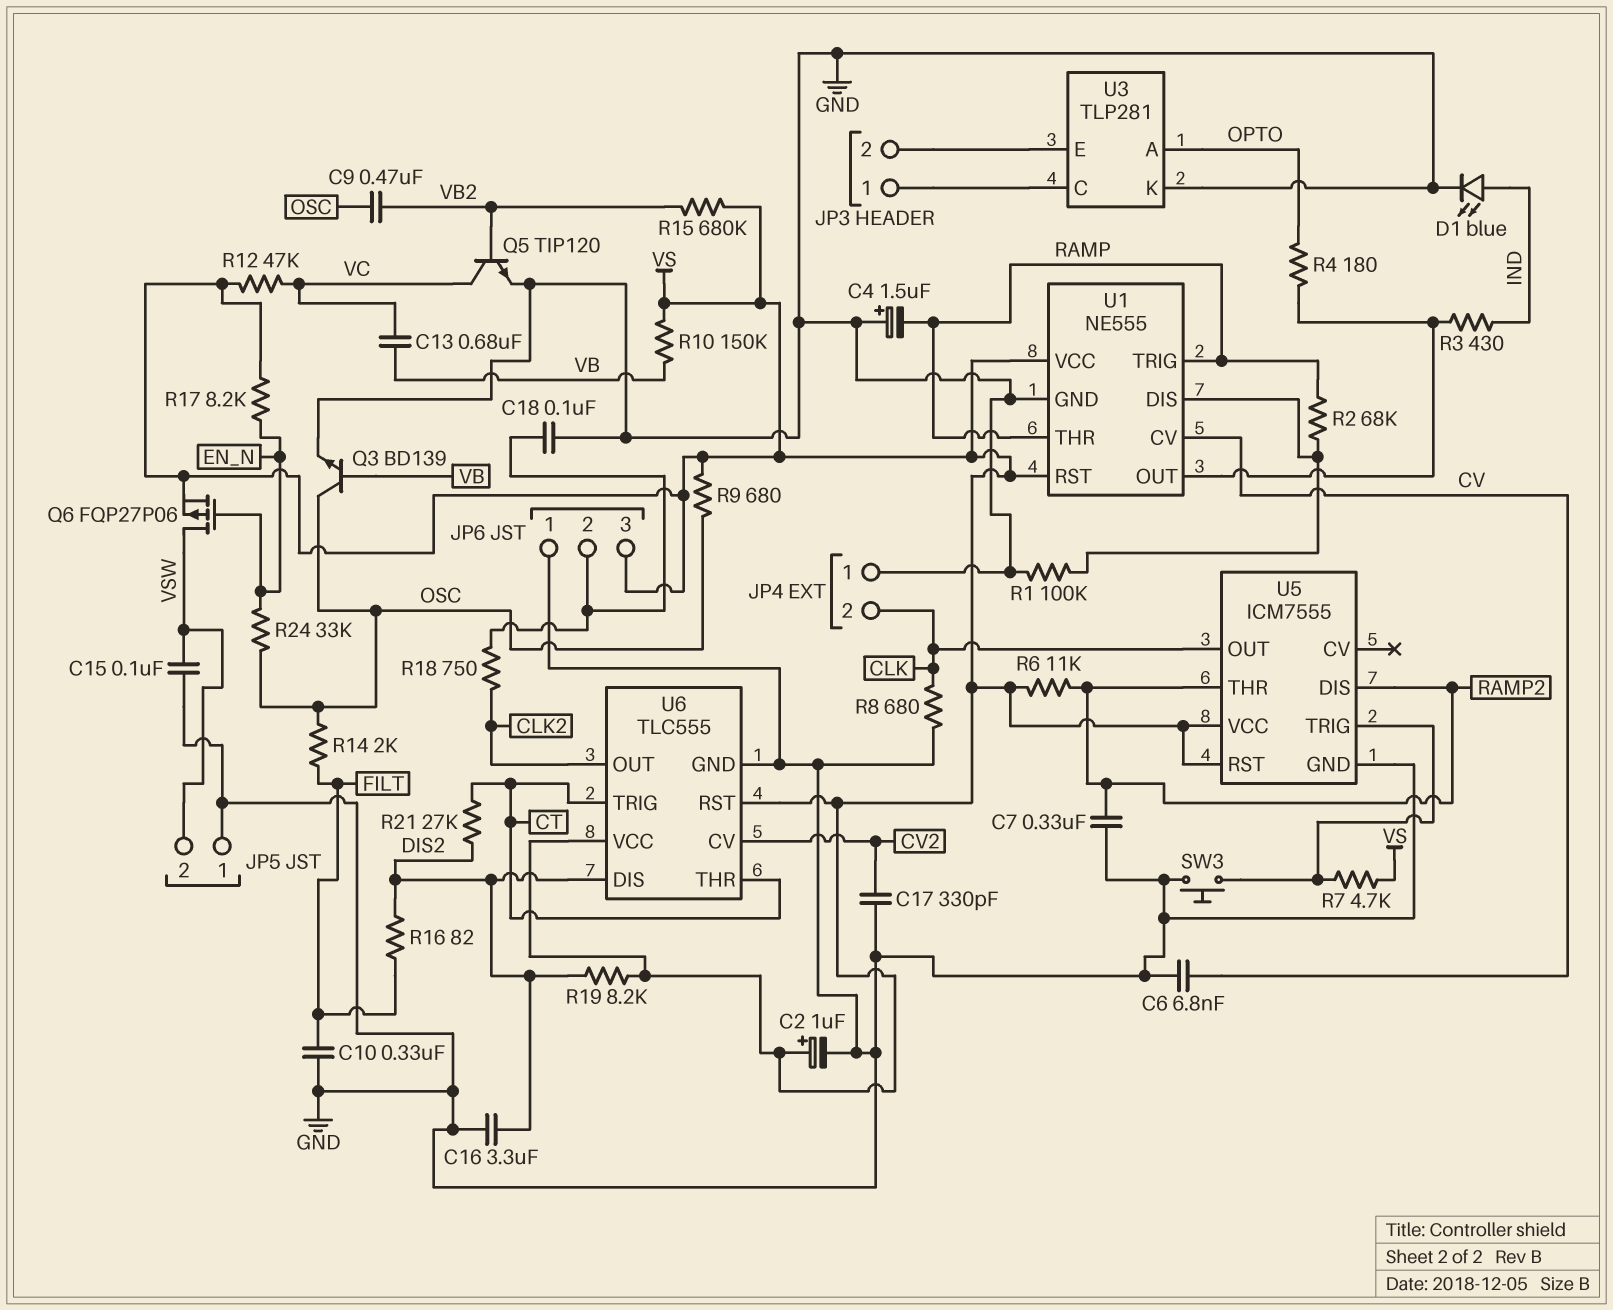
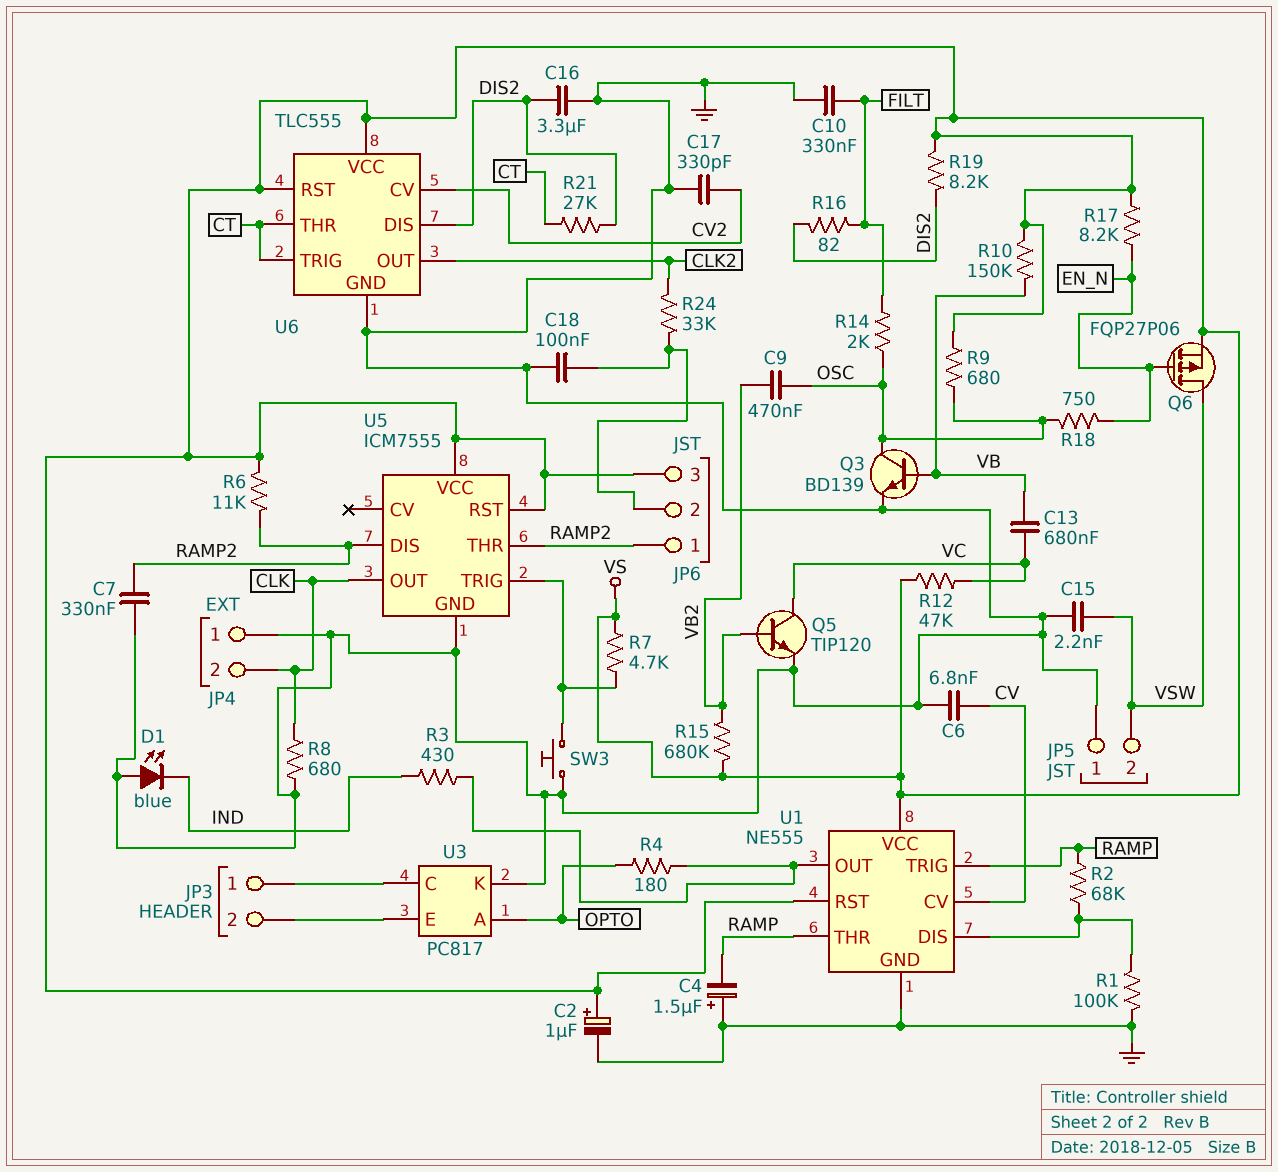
C15: 100nF (GND, VSW) -> 2.2nF (GND, VSW)
D1: LED blue (A IND, K GND) -> LED blue (A GND, K IND)
JP6 pin 1: GND -> RAMP2
R18: 750 (CLK2, JP6/2) -> 750 (EN_N, OSC)
R24: 33k (EN_N, OSC) -> 33k (CLK2, JP6/2)
U3: TLP281 -> PC817

